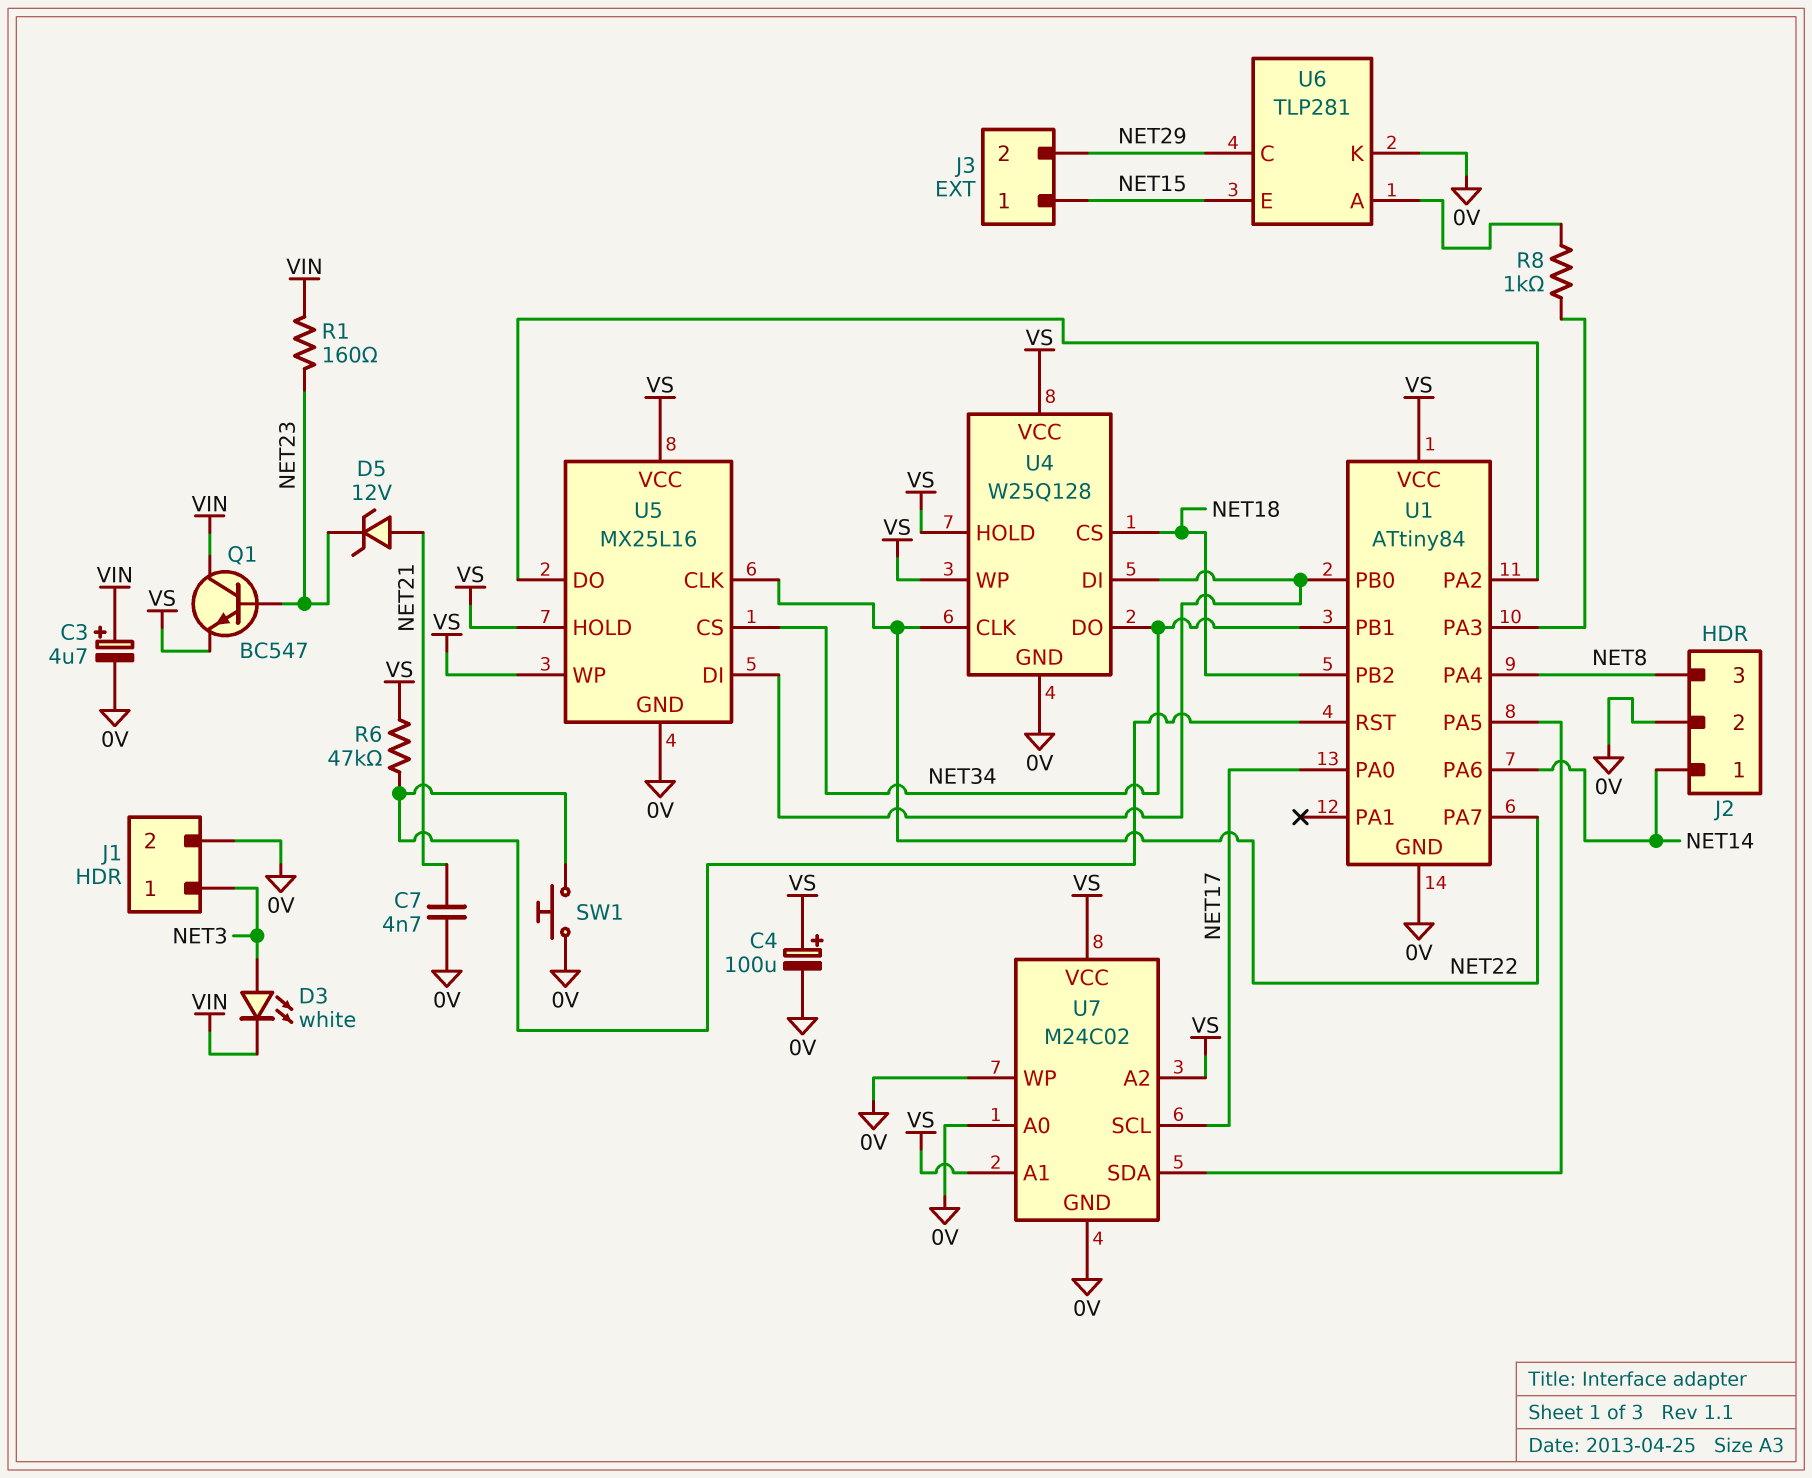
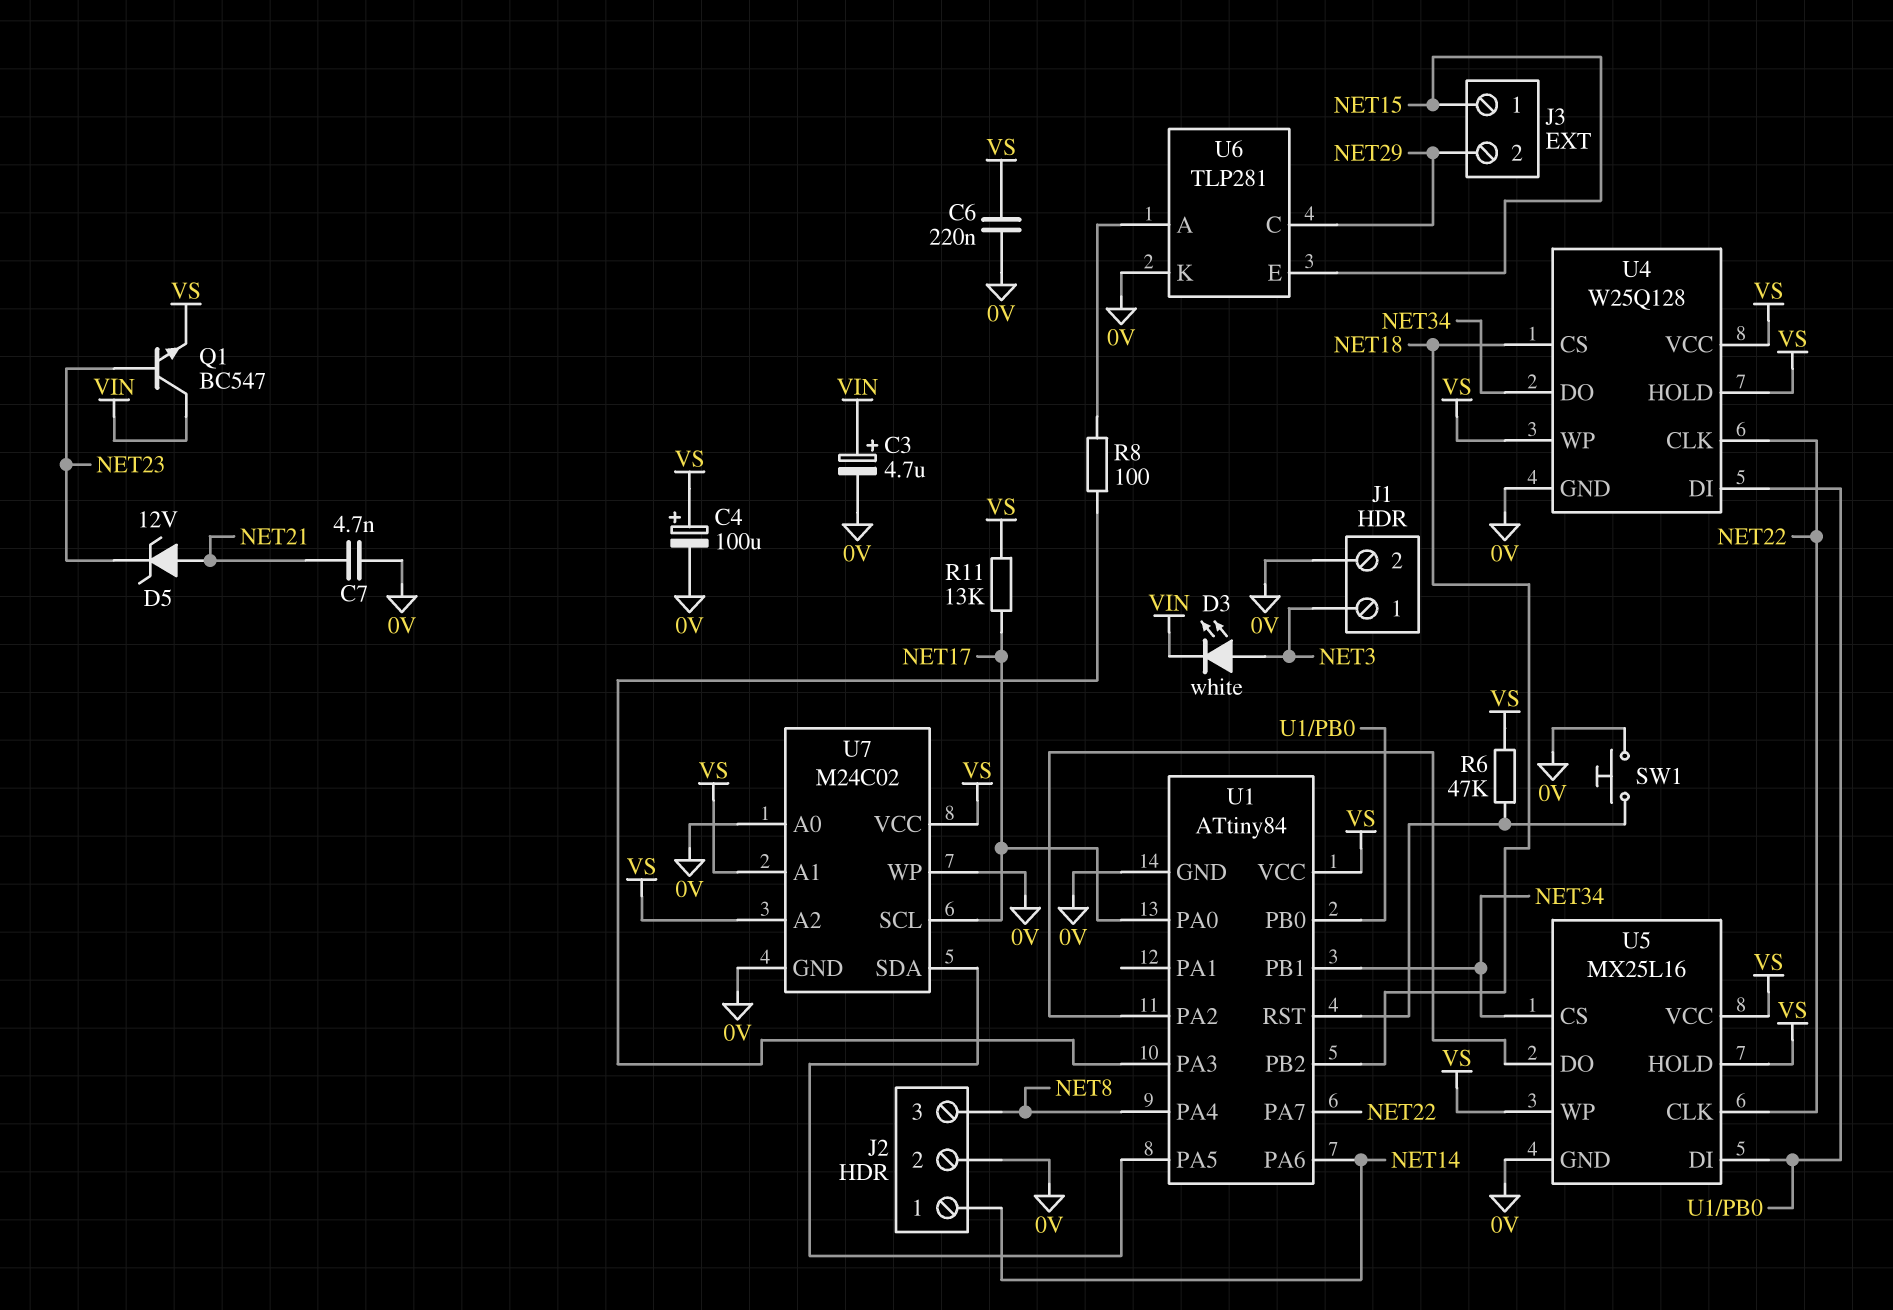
C6: none -> 220nF (0V, VS)
R1: 160 (NET23, VIN) -> none
R8: 1k (U1/PA3, U6/A) -> 100 (U1/PA3, U6/A)
R11: none -> 13k (NET17, VS)

